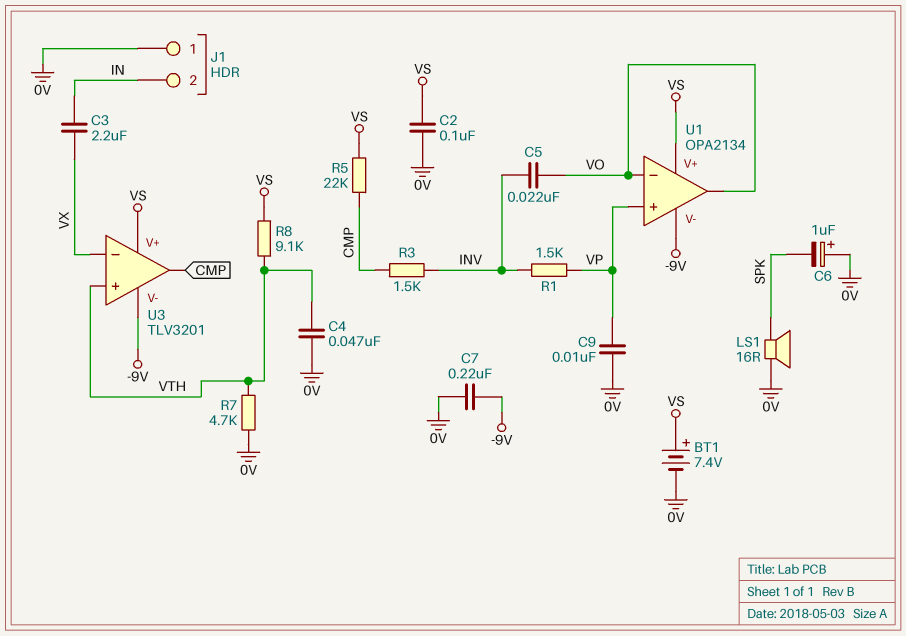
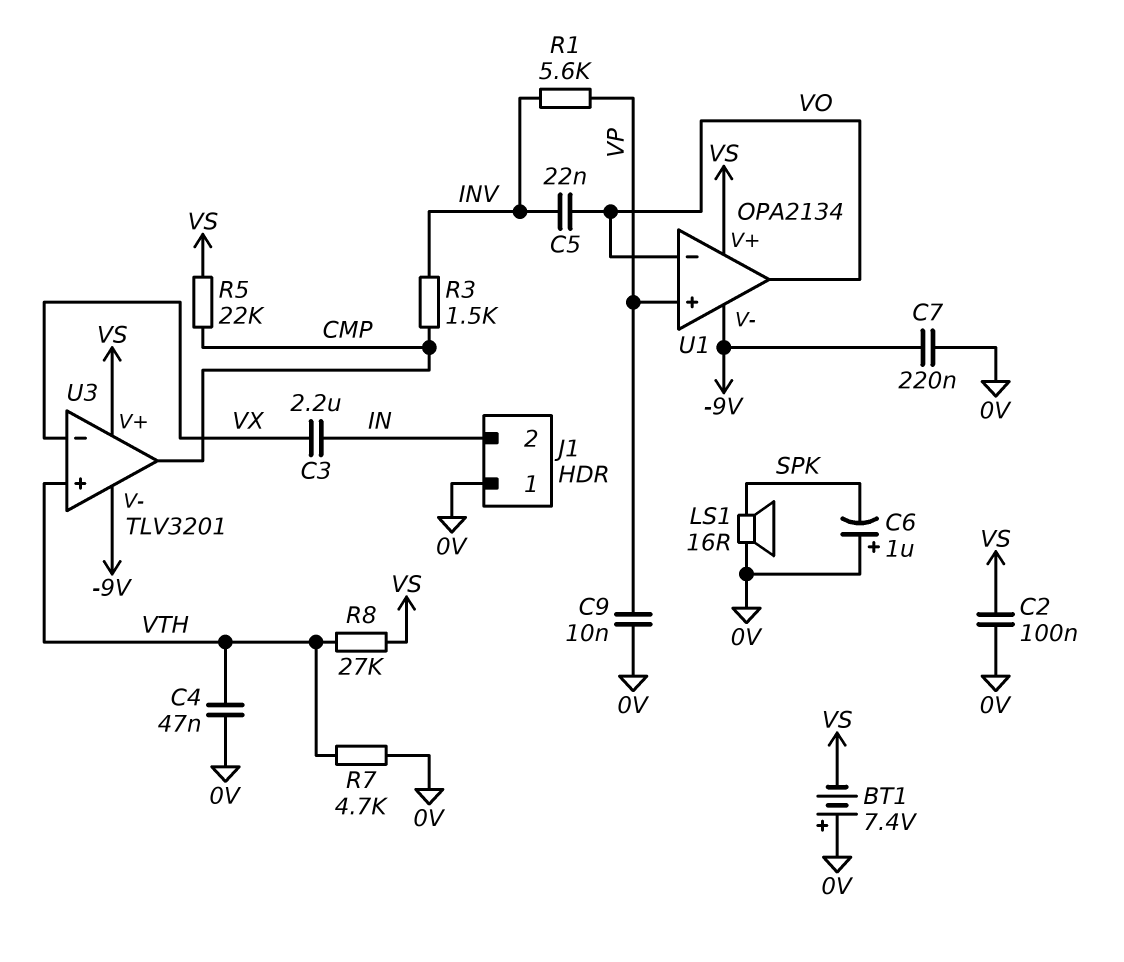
BT1: 7.4V (plus VS, minus 0V) -> 7.4V (plus 0V, minus VS)
R1: 1.5k (INV, VP) -> 5.6k (INV, VP)
R8: 9.1k (VS, VTH) -> 27k (VS, VTH)

